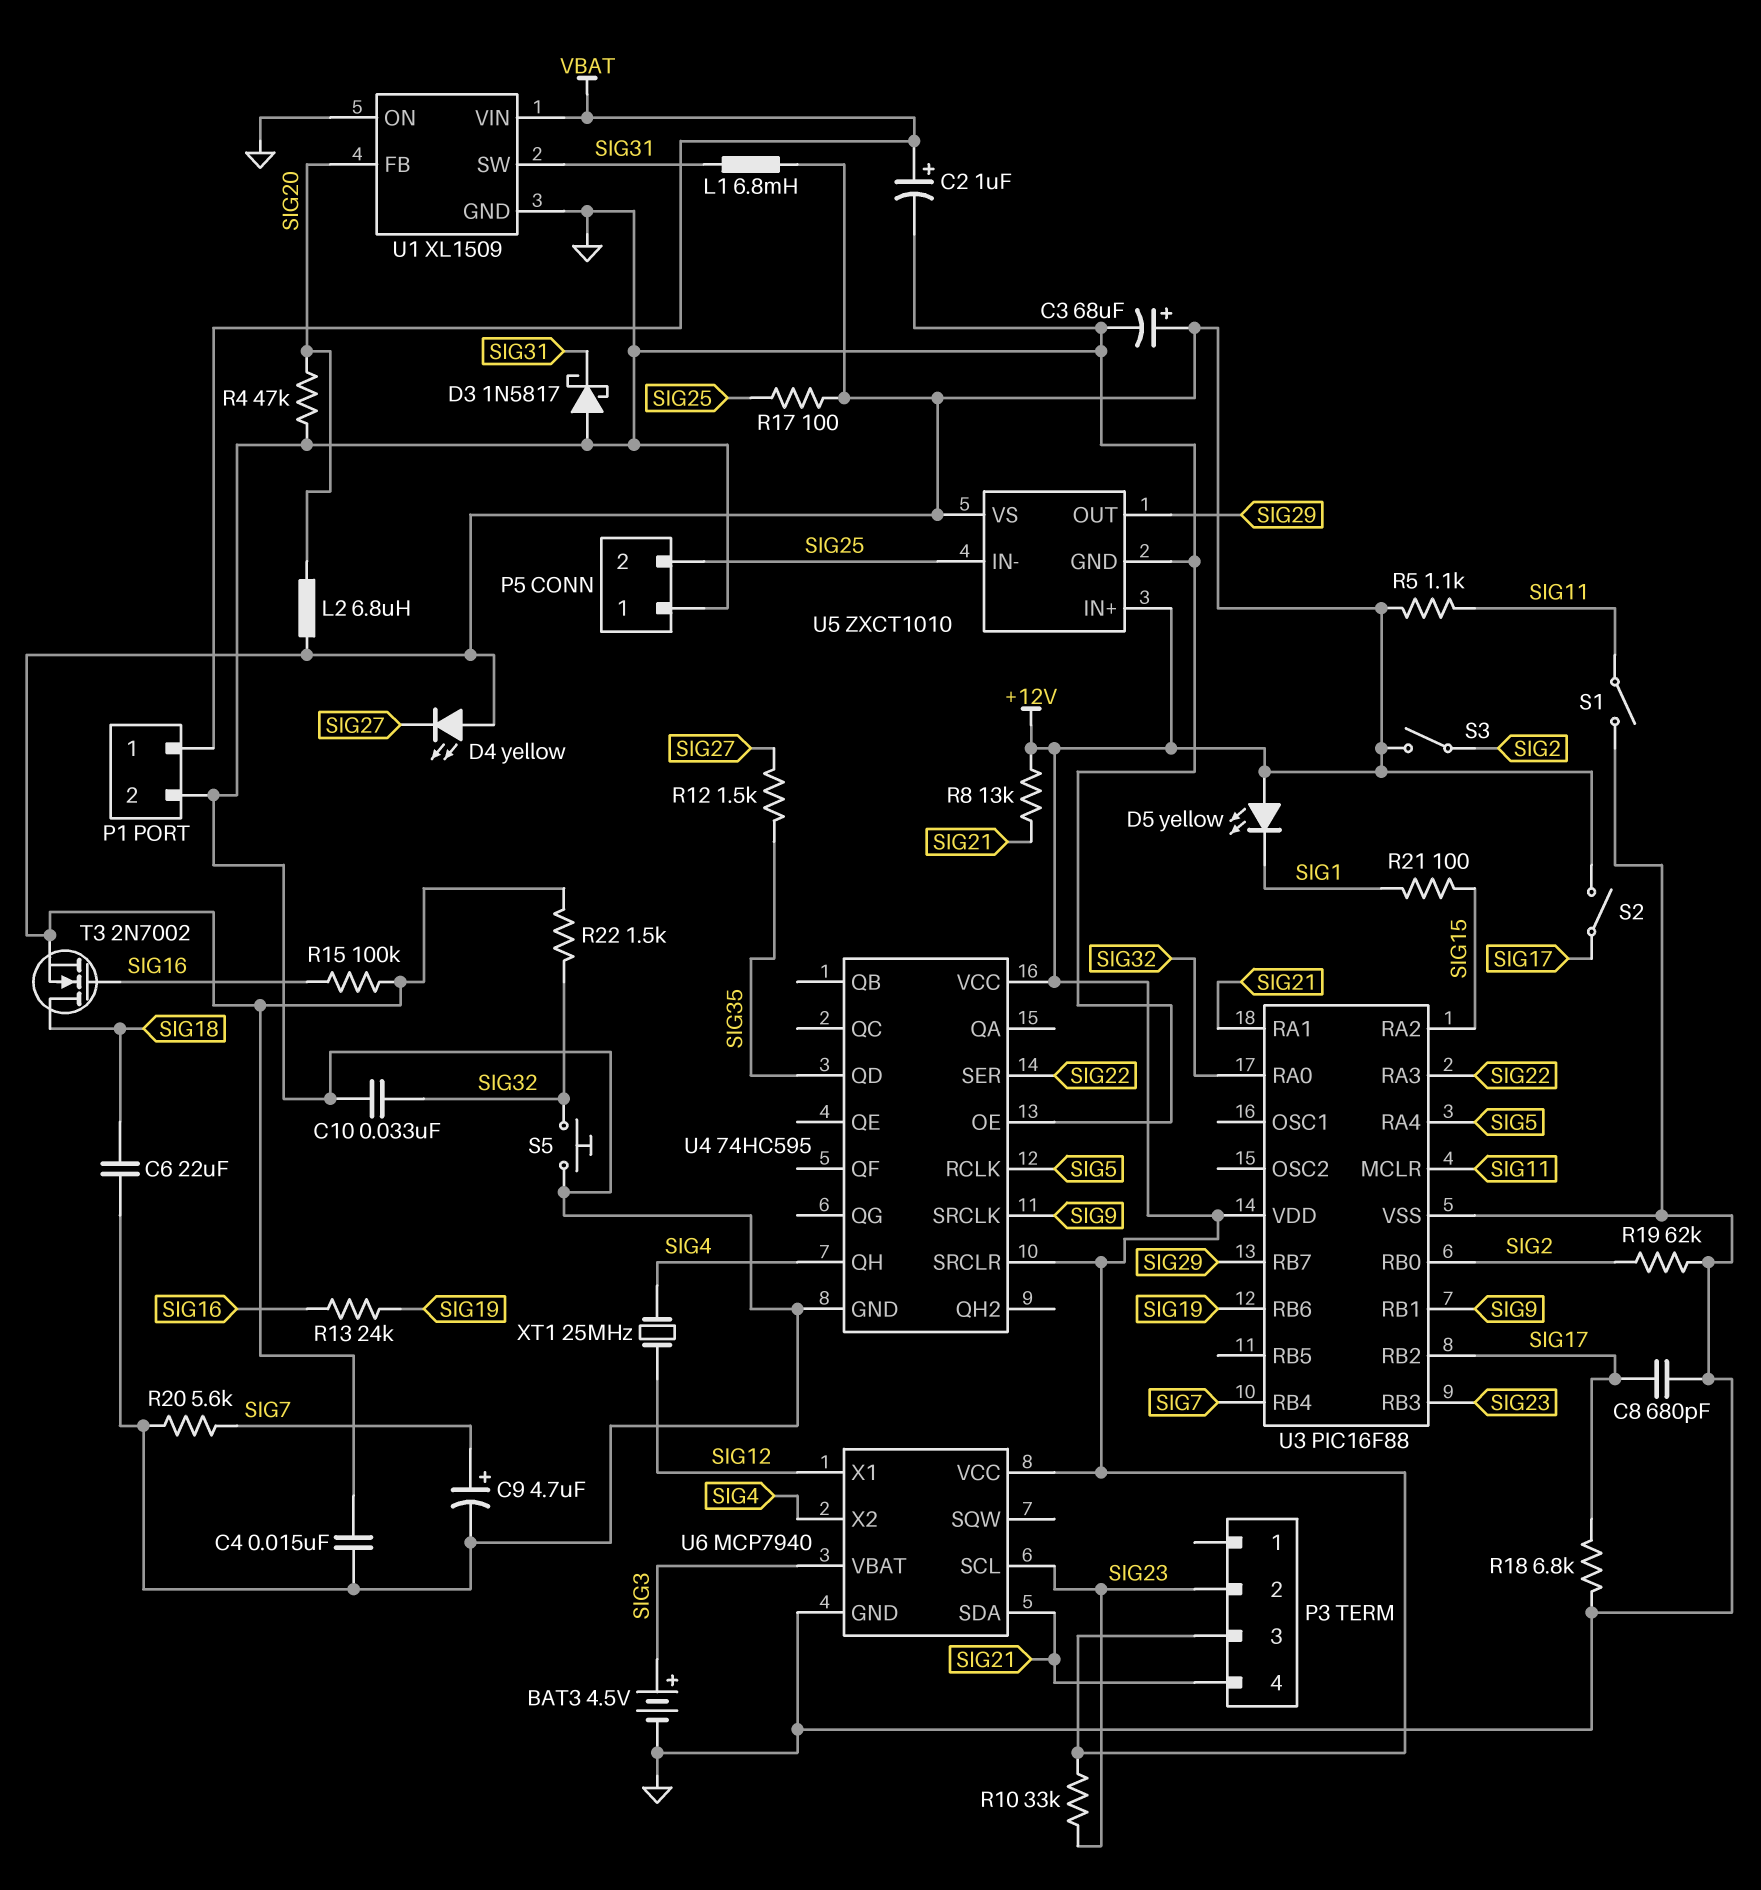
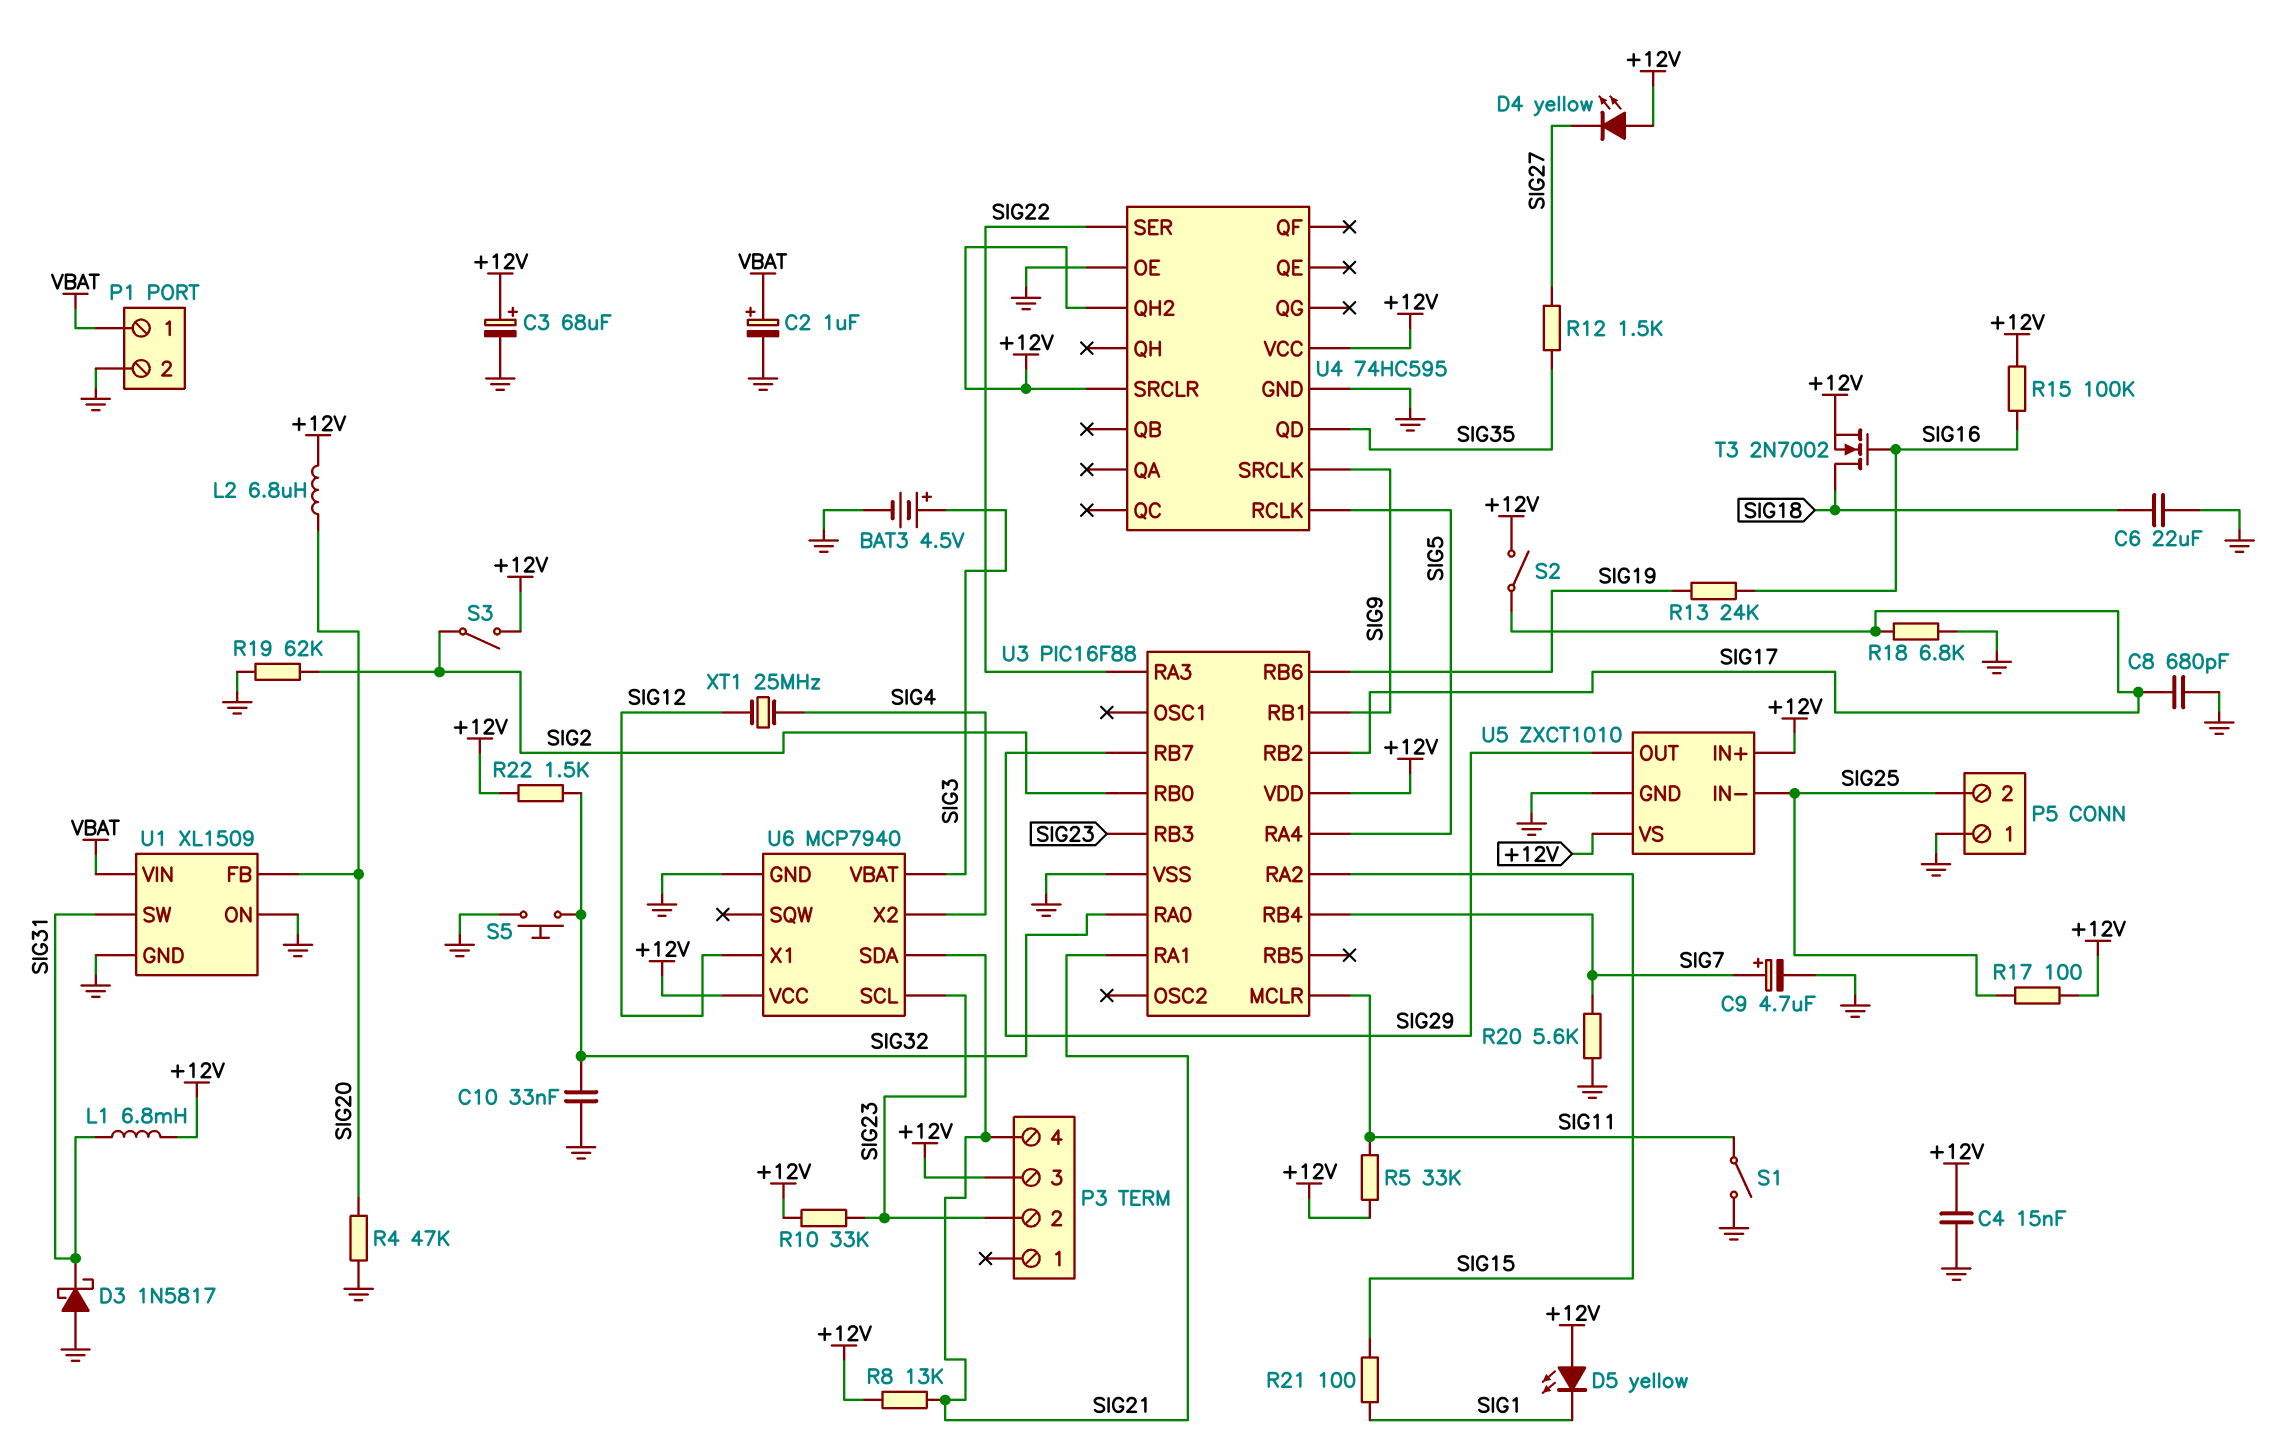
R5: 1.1k (+12V, SIG11) -> 33k (+12V, SIG11)
U4 pin QH: SIG4 -> none
U4 pin QH2: none -> +12V

